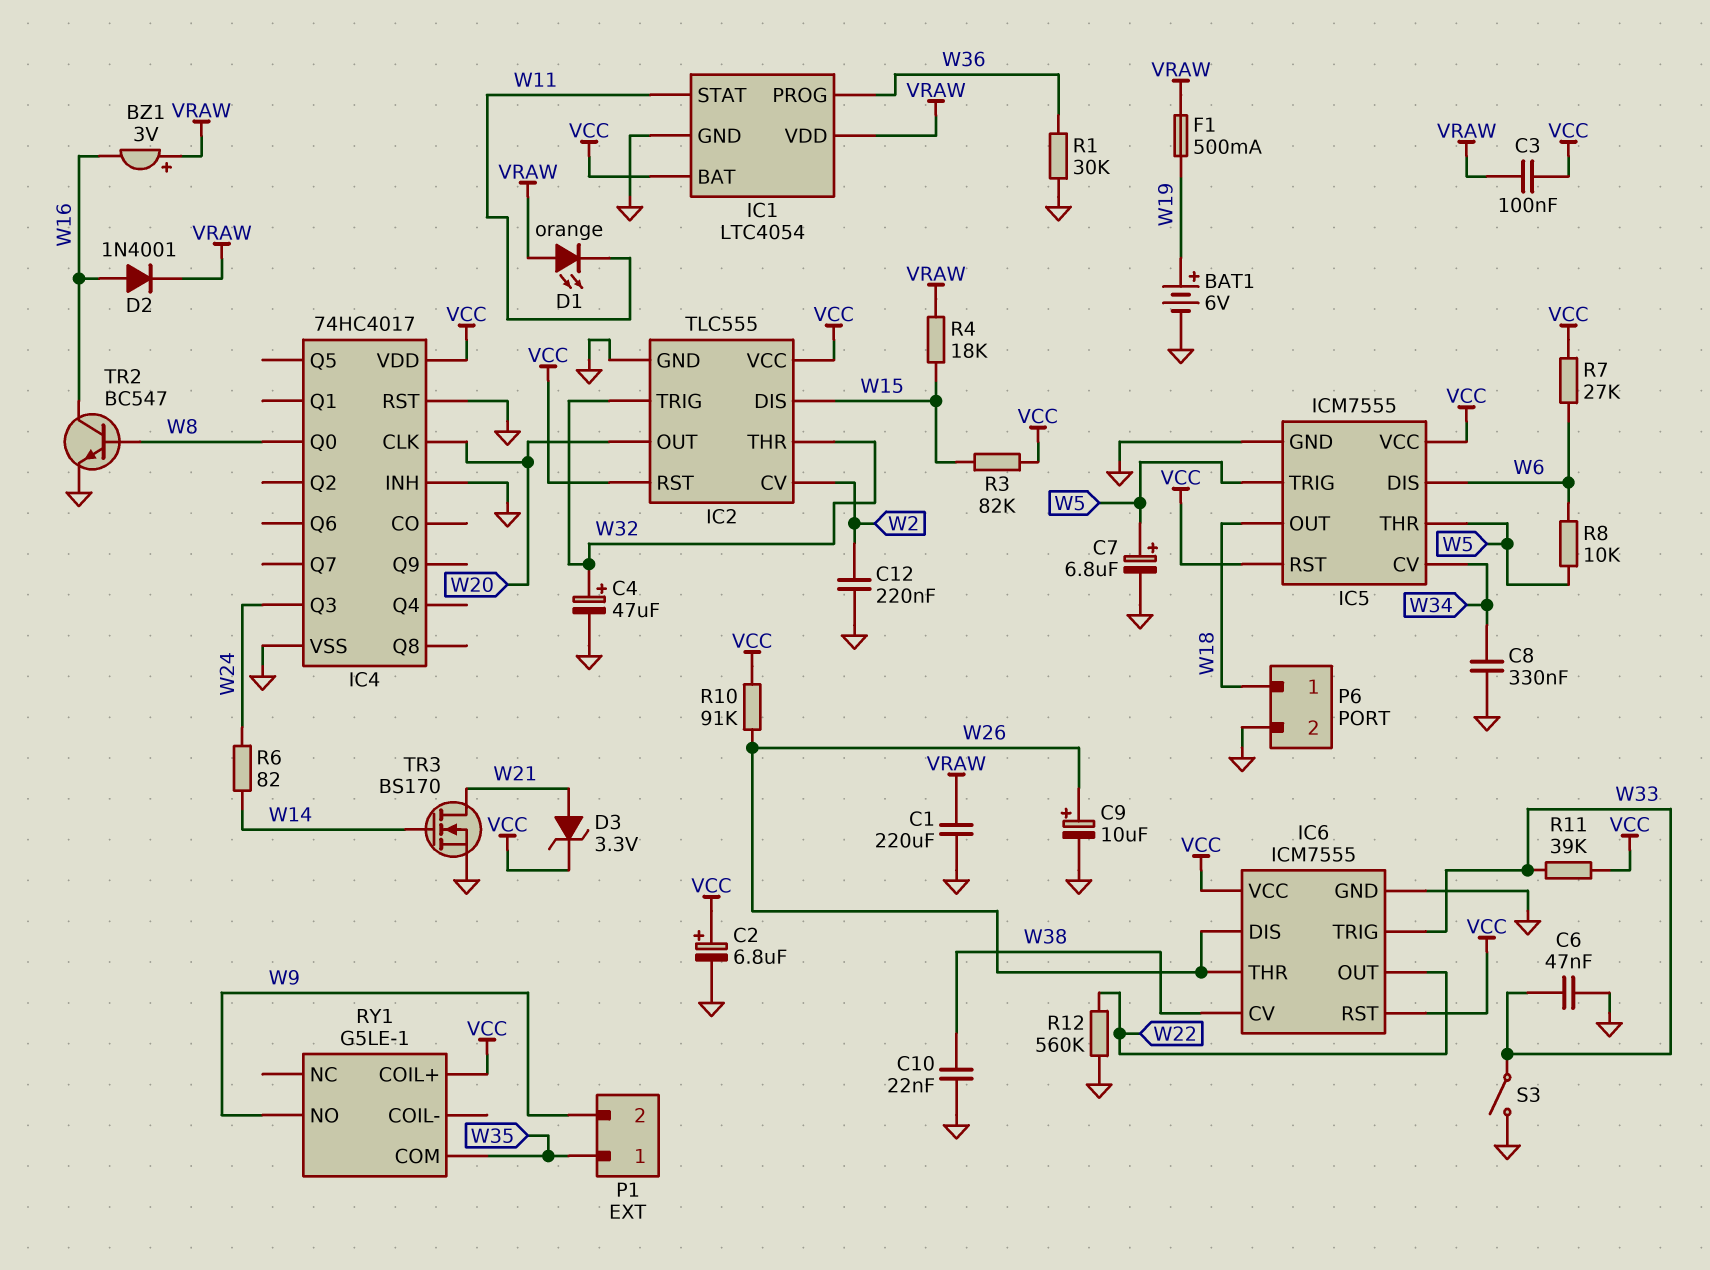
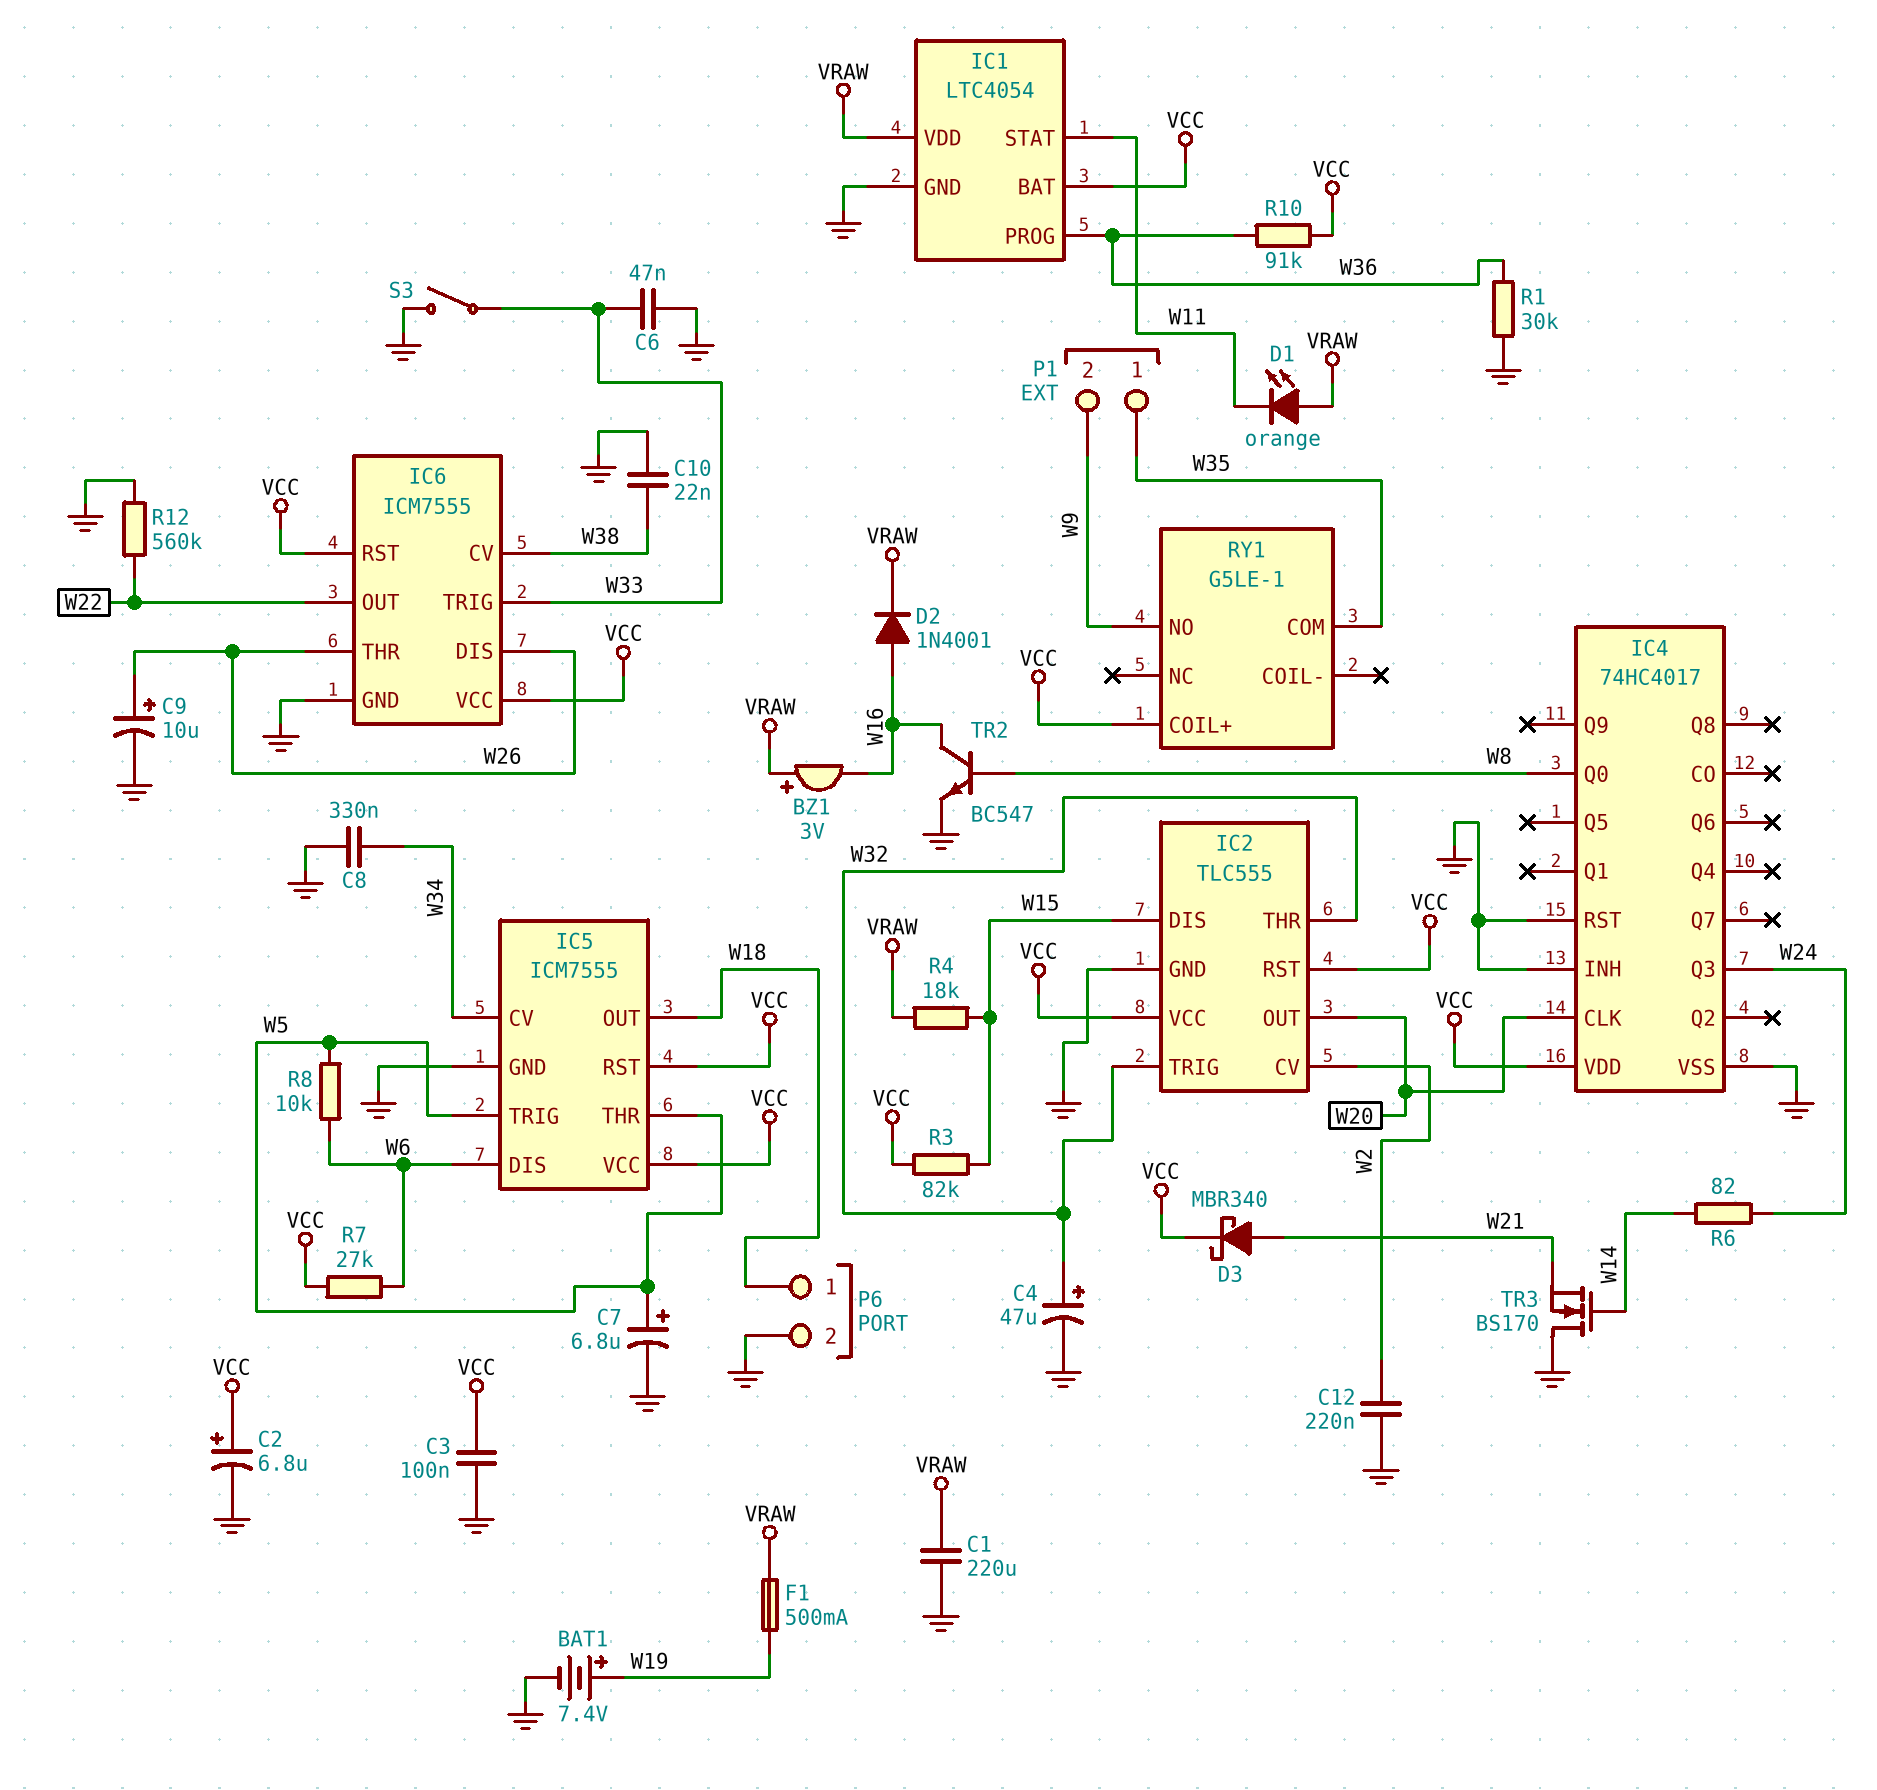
BAT1: 6V (plus W19, minus GND) -> 7.4V (plus W19, minus GND)
C3: 100nF (VCC, VRAW) -> 100nF (GND, VCC)
D3: zener 3.3V (A W21, K VCC) -> schottky MBR340 (A W21, K VCC)
R10: 91k (VCC, W26) -> 91k (VCC, W36)
R11: 39k (VCC, W33) -> none
TR3: NMOS BS170 (G W14, D W21, S GND) -> NMOS BS170 (G W14, D GND, S W21)

